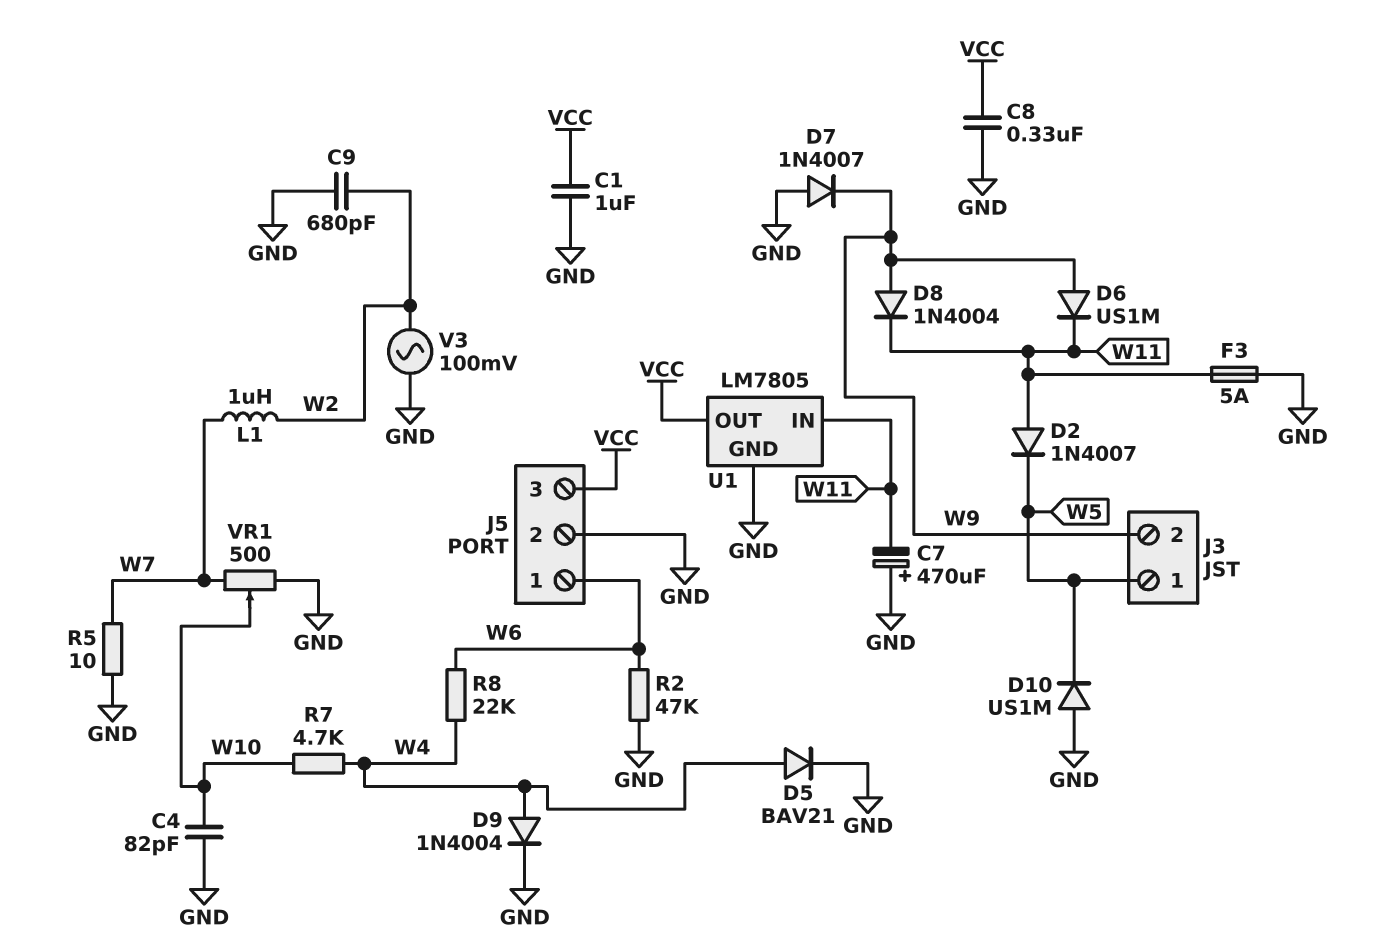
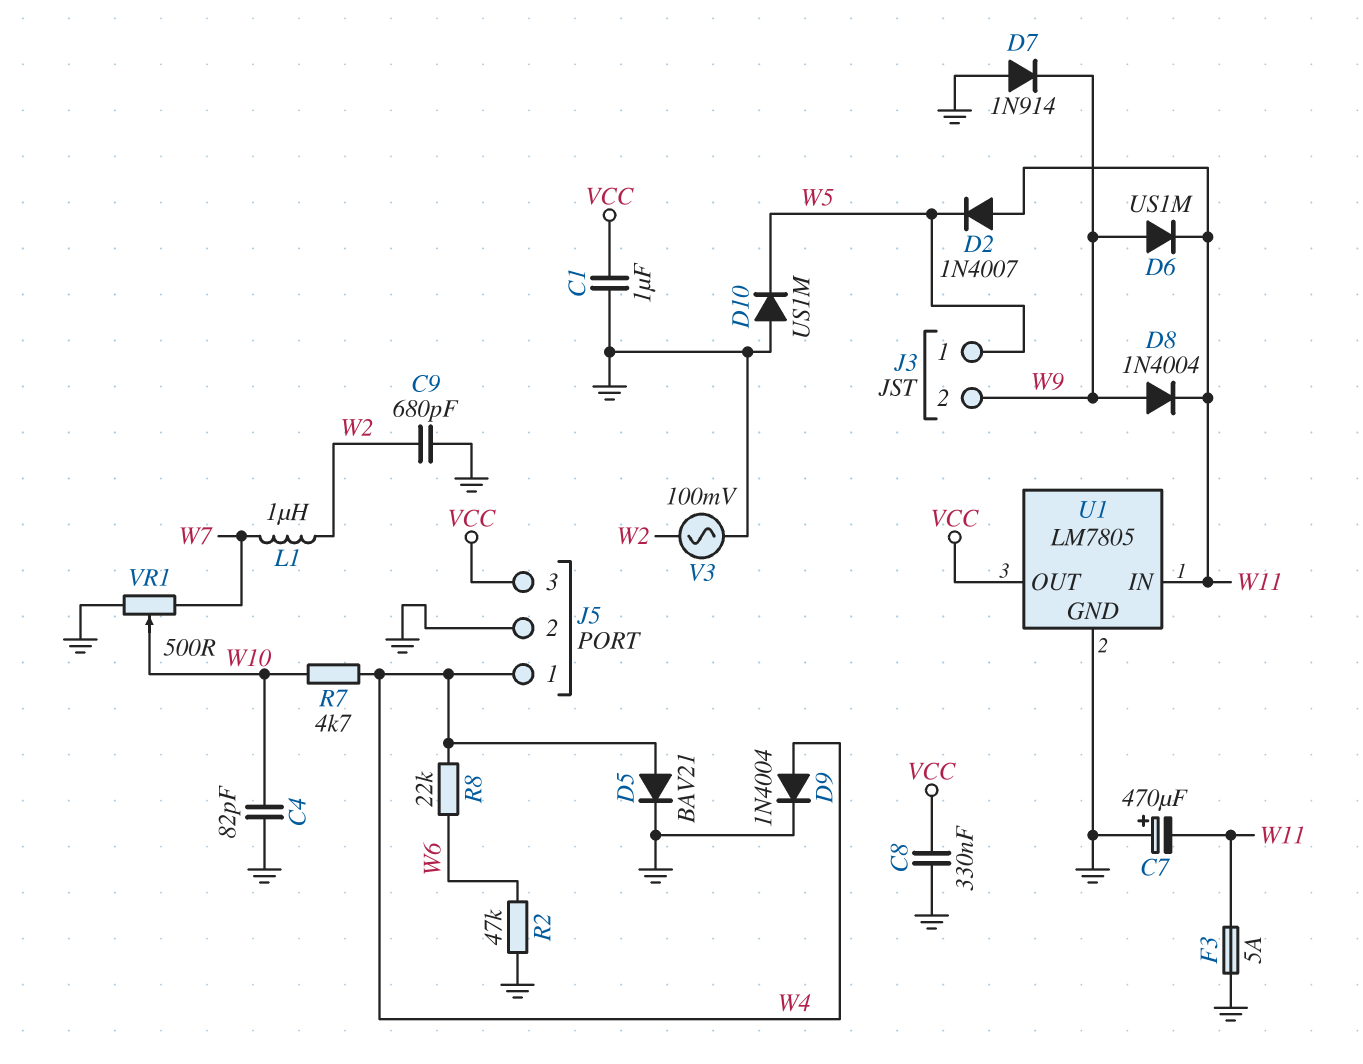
D7: diode 1N4007 (A GND, K W9) -> diode 1N914 (A GND, K W9)
J5 pin 1: W6 -> W4
R5: 10 (GND, W7) -> none

